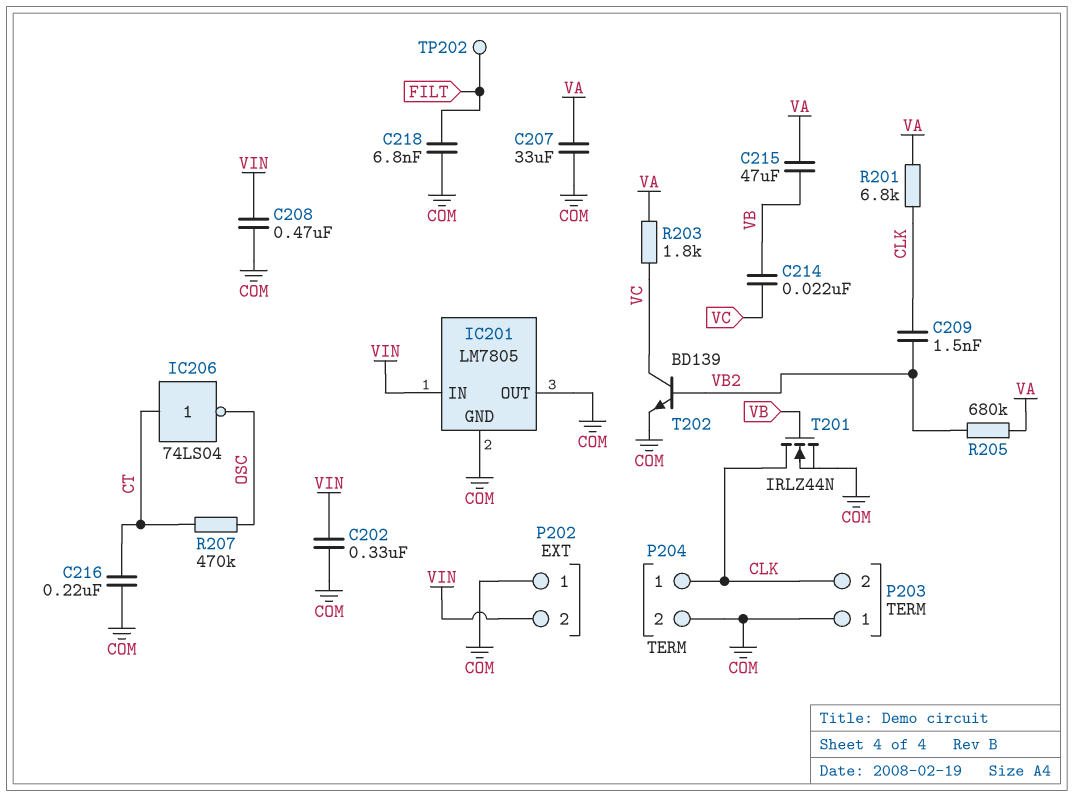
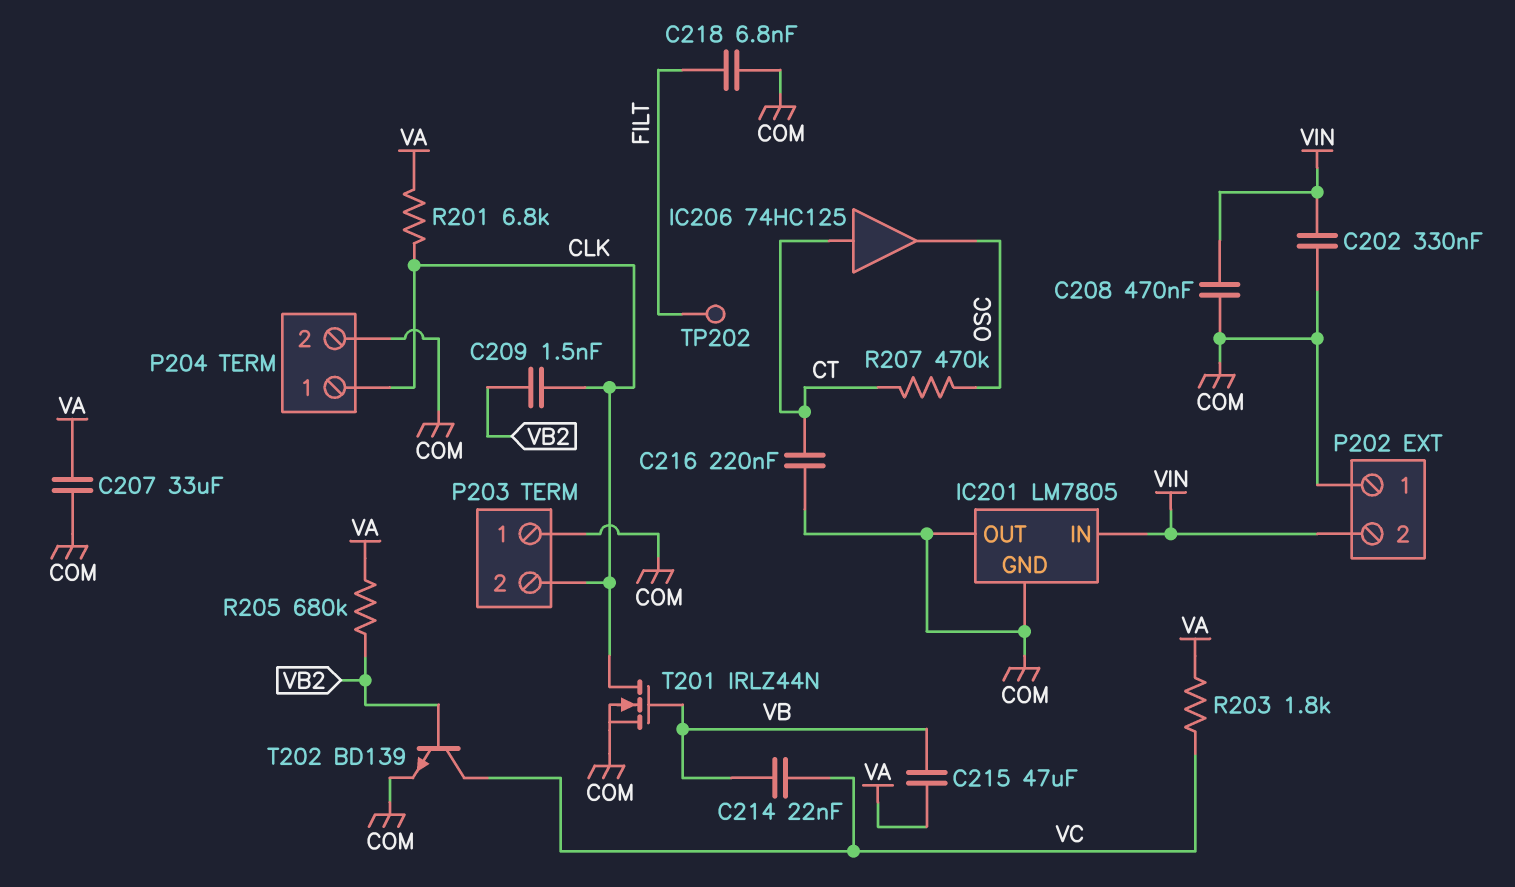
IC206: NOT 74LS04 (in CT, out OSC) -> buffer 74HC125 (in CT, out OSC)

